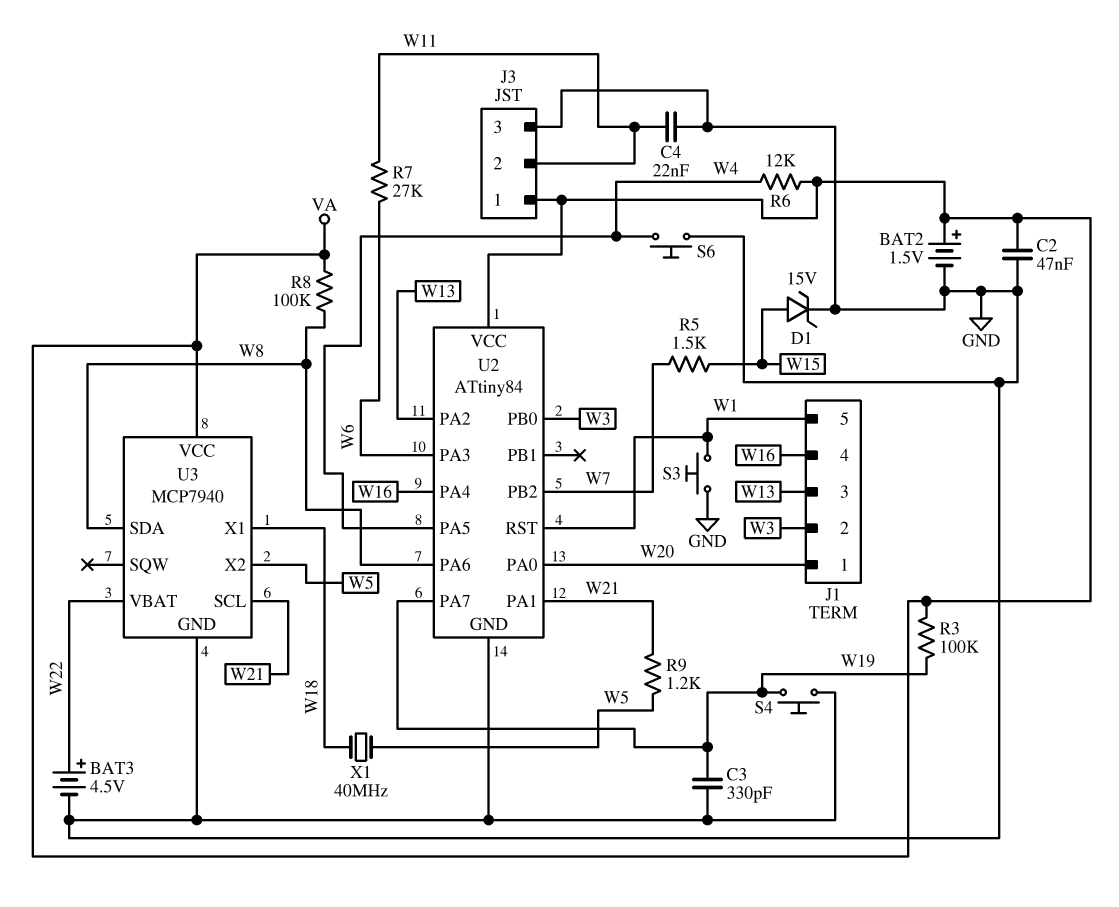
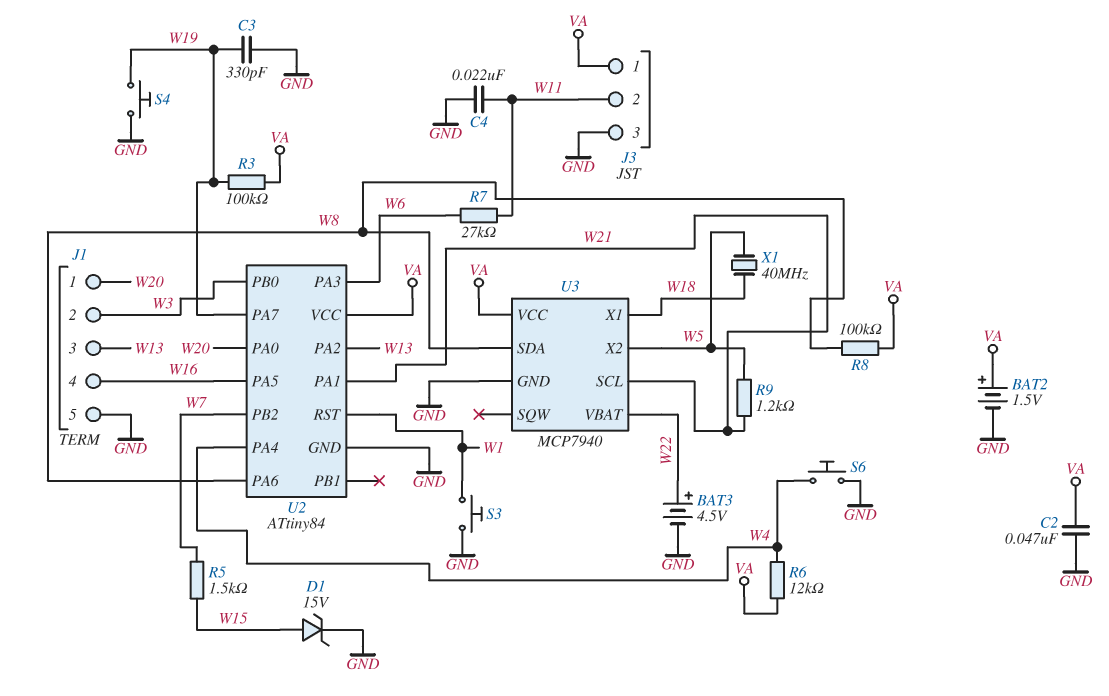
J1 pin 5: W1 -> GND
U2 pin PA4: W16 -> W4
U2 pin PA5: W4 -> W16

